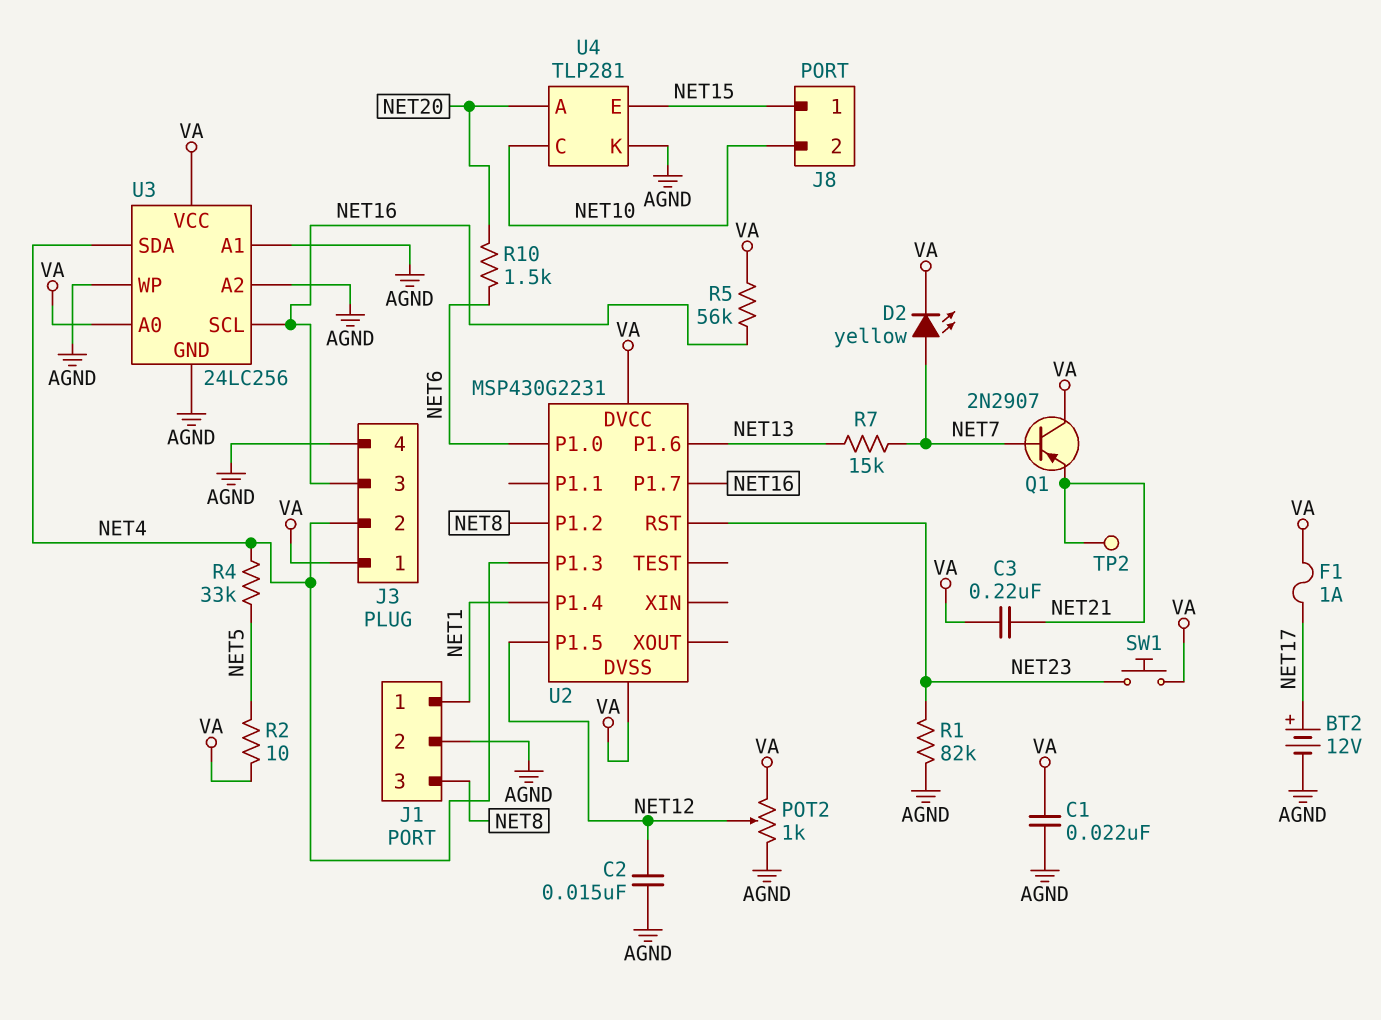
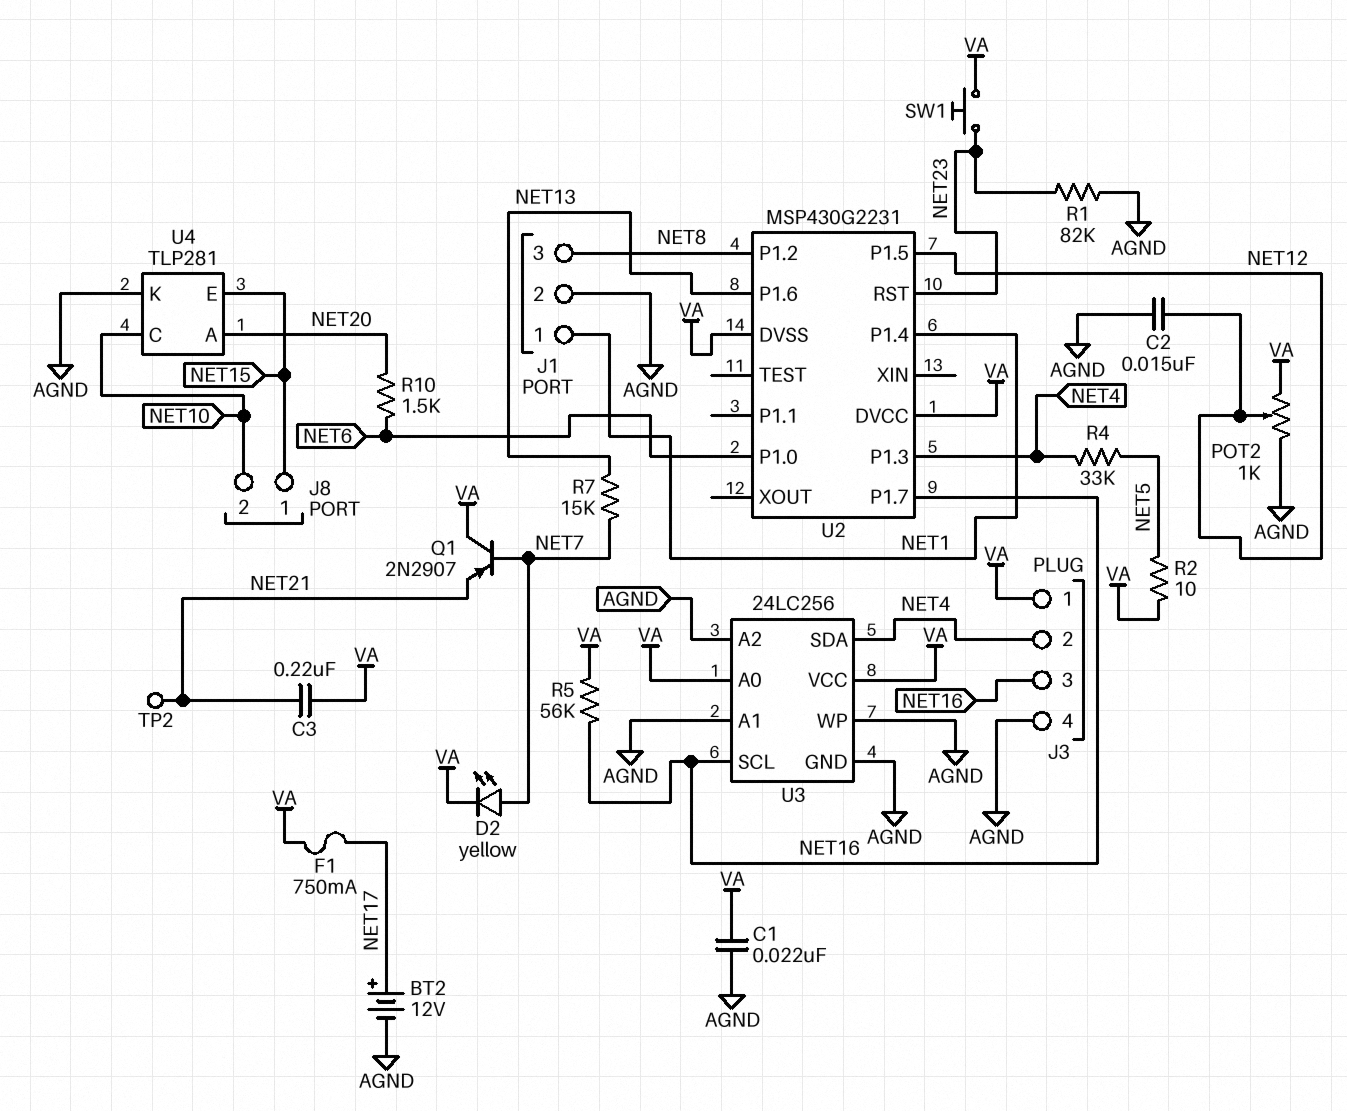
F1: 1A (NET17, VA) -> 750mA (NET17, VA)

